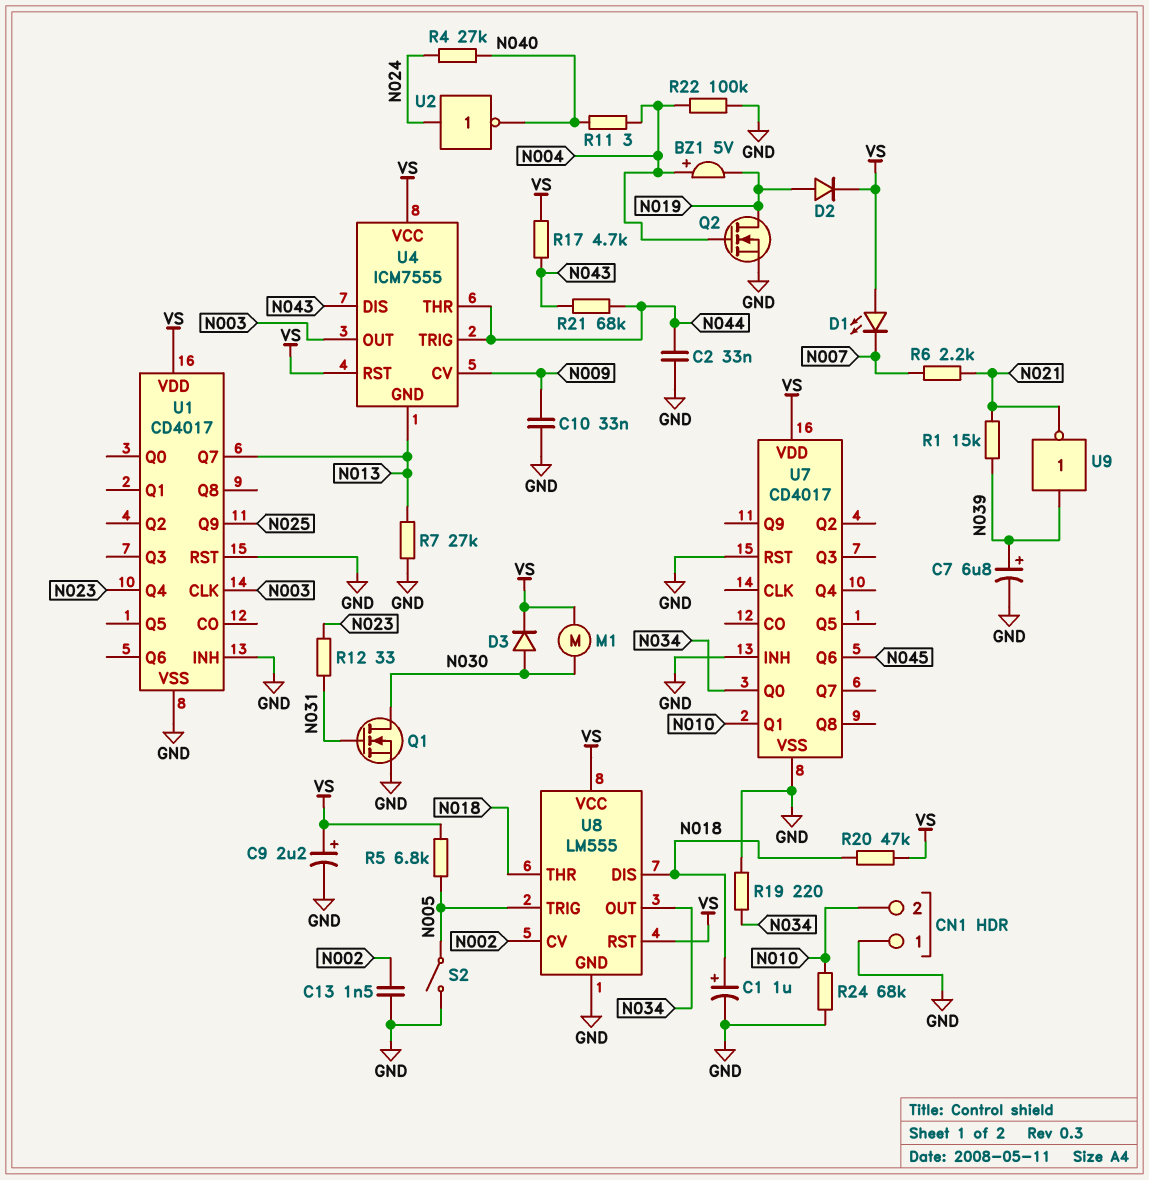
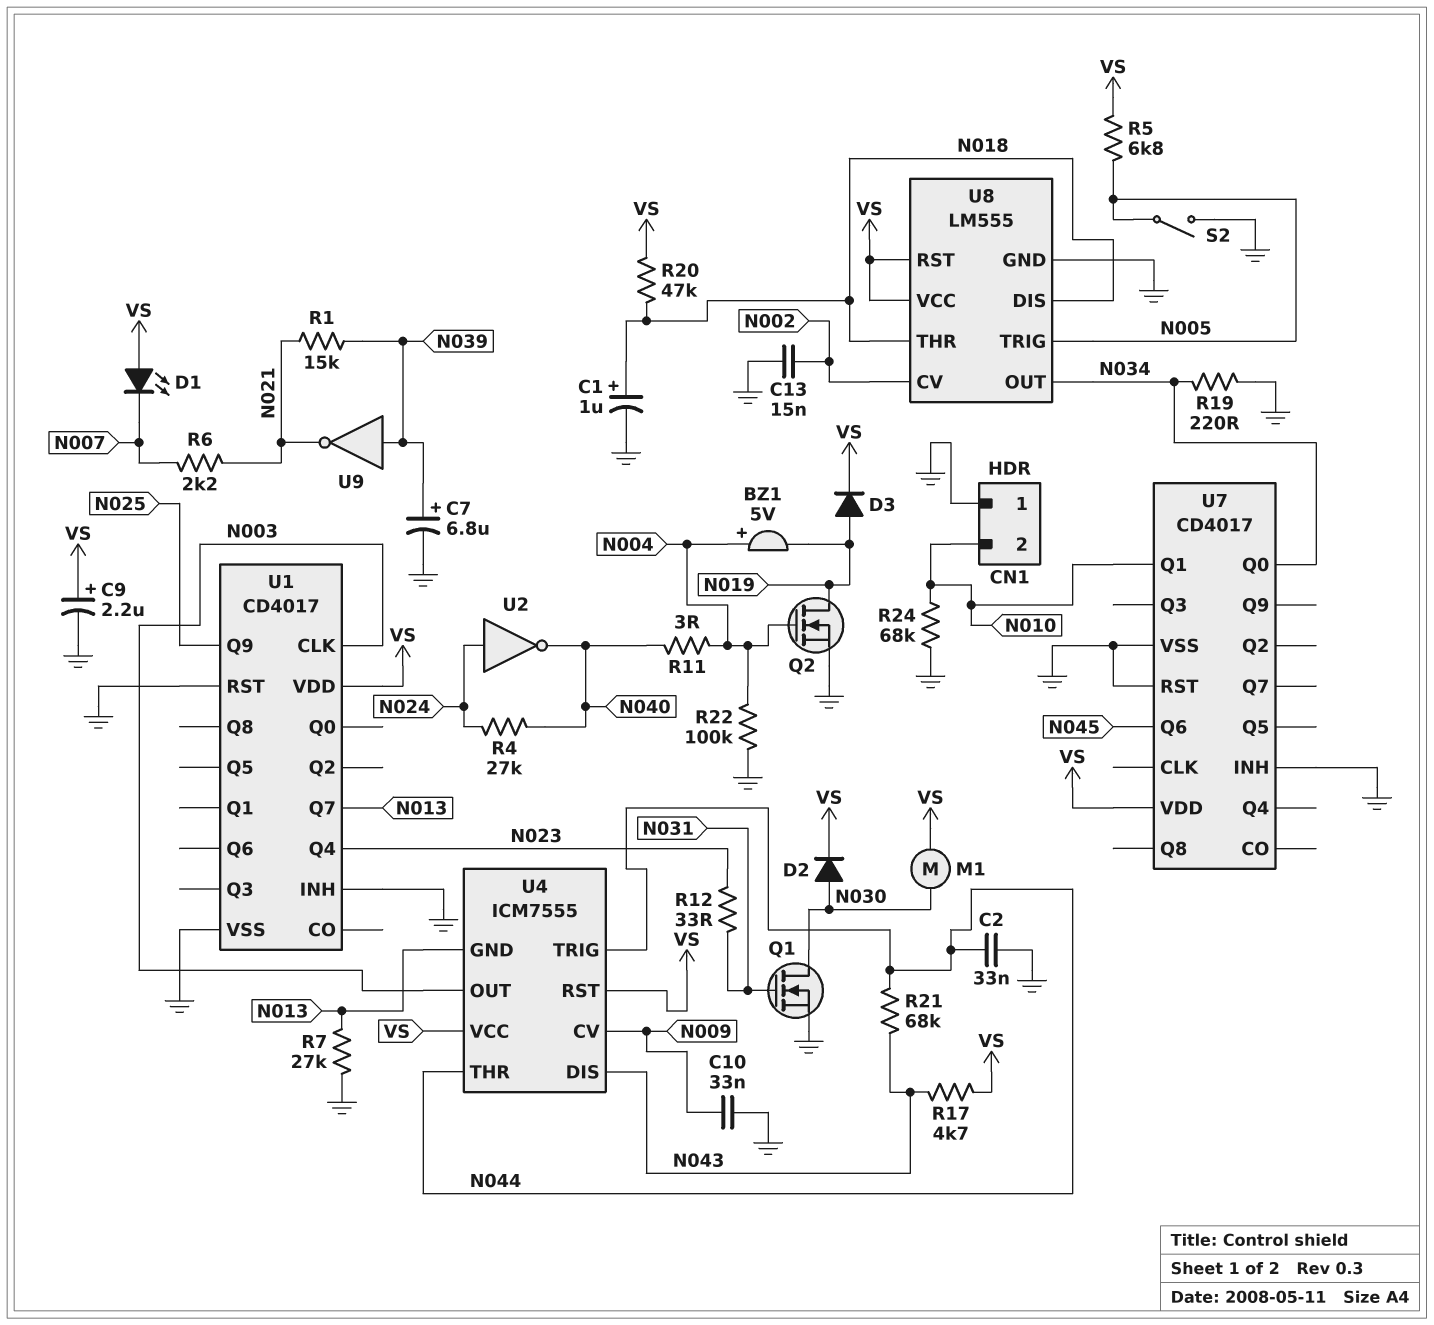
C13: 1.5nF (GND, N002) -> 15nF (GND, N002)
D2: diode (A N019, K VS) -> diode (A N030, K VS)
D3: diode (A N030, K VS) -> diode (A N019, K VS)

